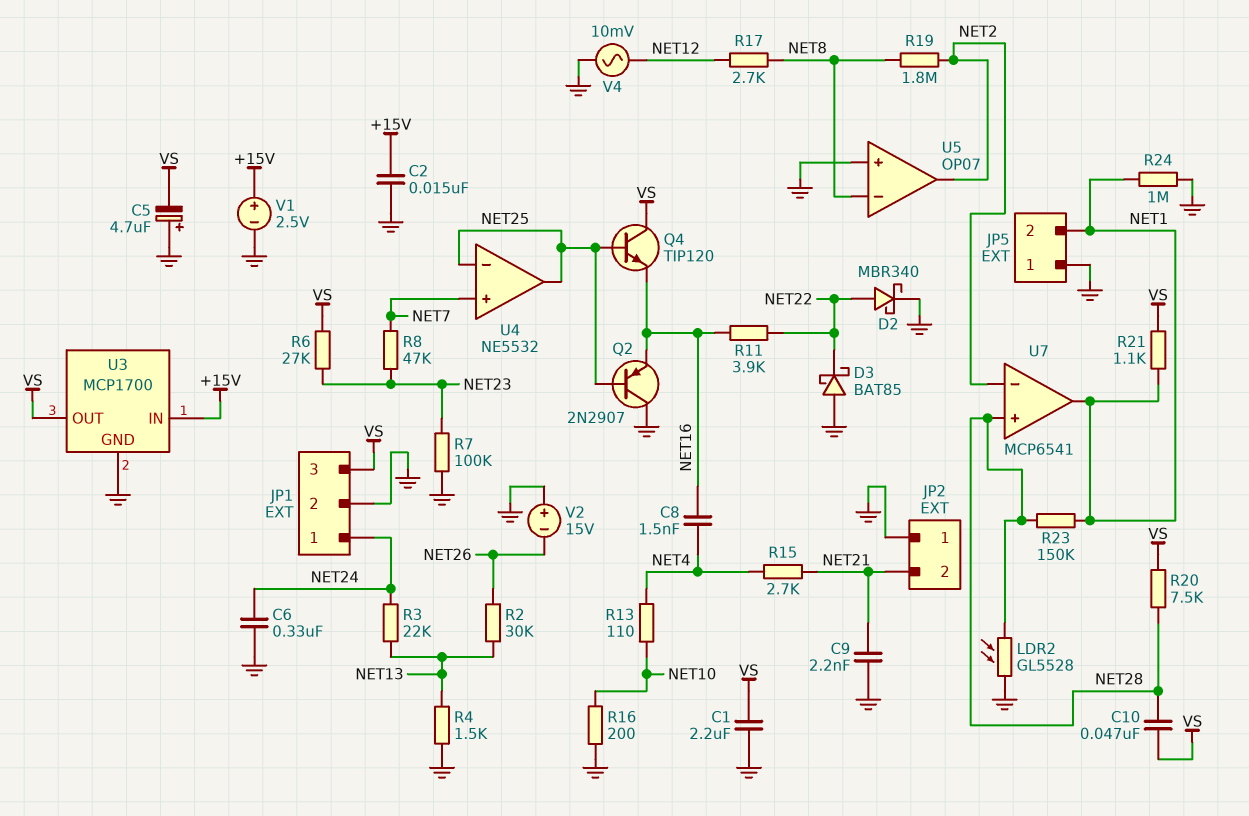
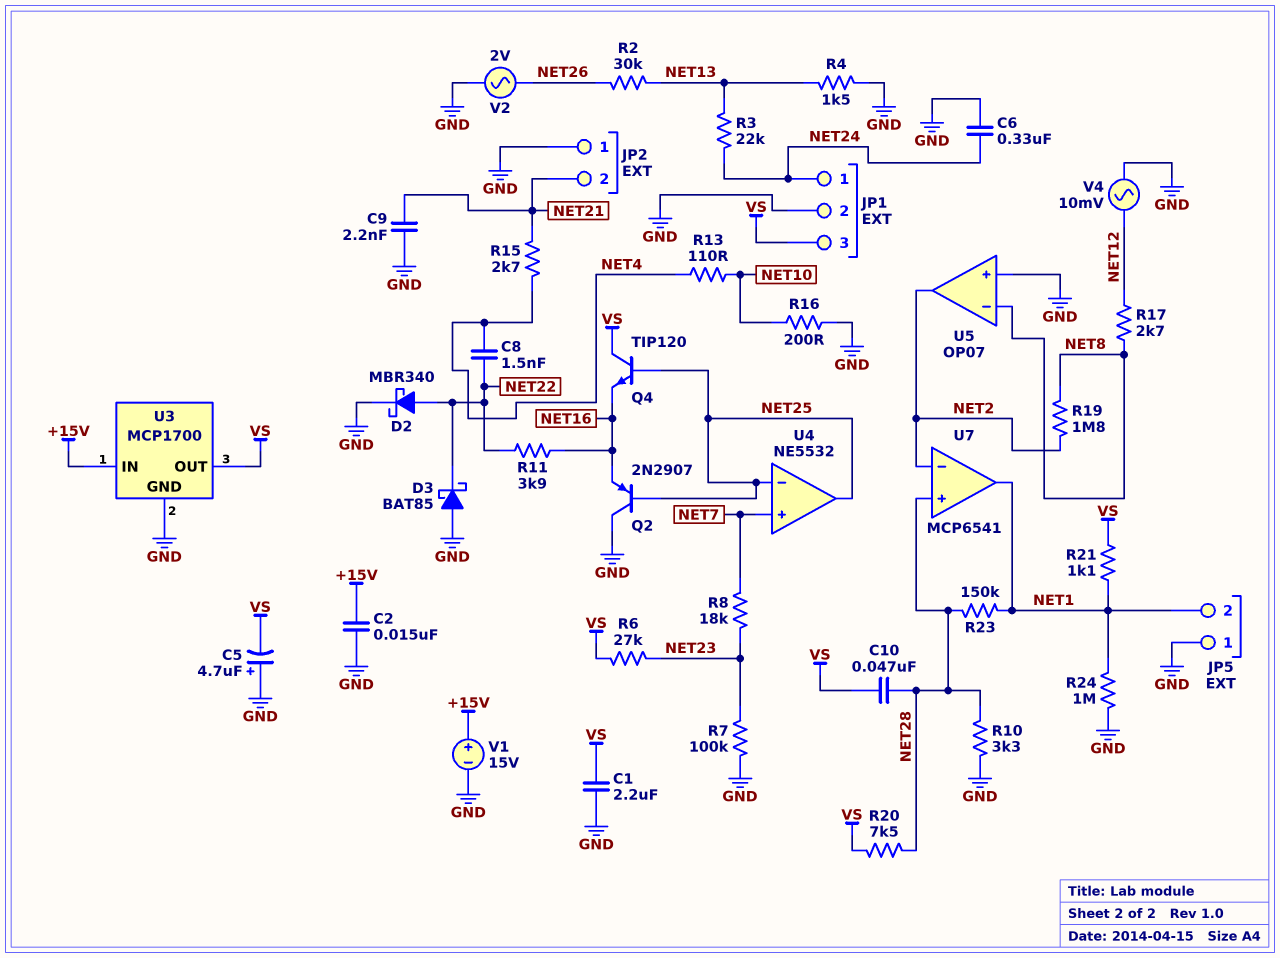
C8: 1.5nF (NET4, NET16) -> 1.5nF (NET4, NET22)
LDR2: GL5528 (GND, NET28) -> none
R8: 47k (NET7, NET23) -> 18k (NET7, NET23)
R10: none -> 3.3k (GND, NET28)
V1: 2.5V (plus +15V, minus GND) -> 15V (plus +15V, minus GND)
V2: 15V (plus GND, minus NET26) -> AC 2V (GND, NET26)

